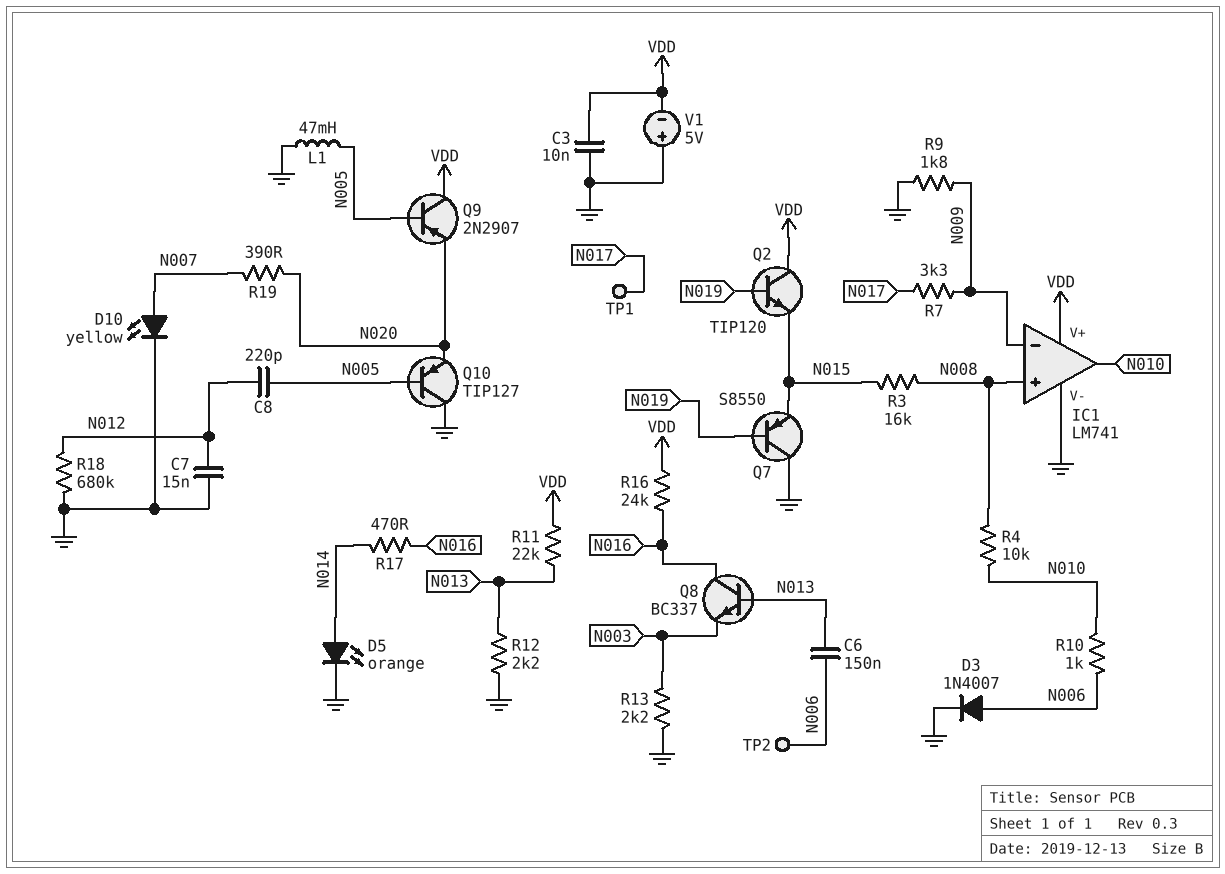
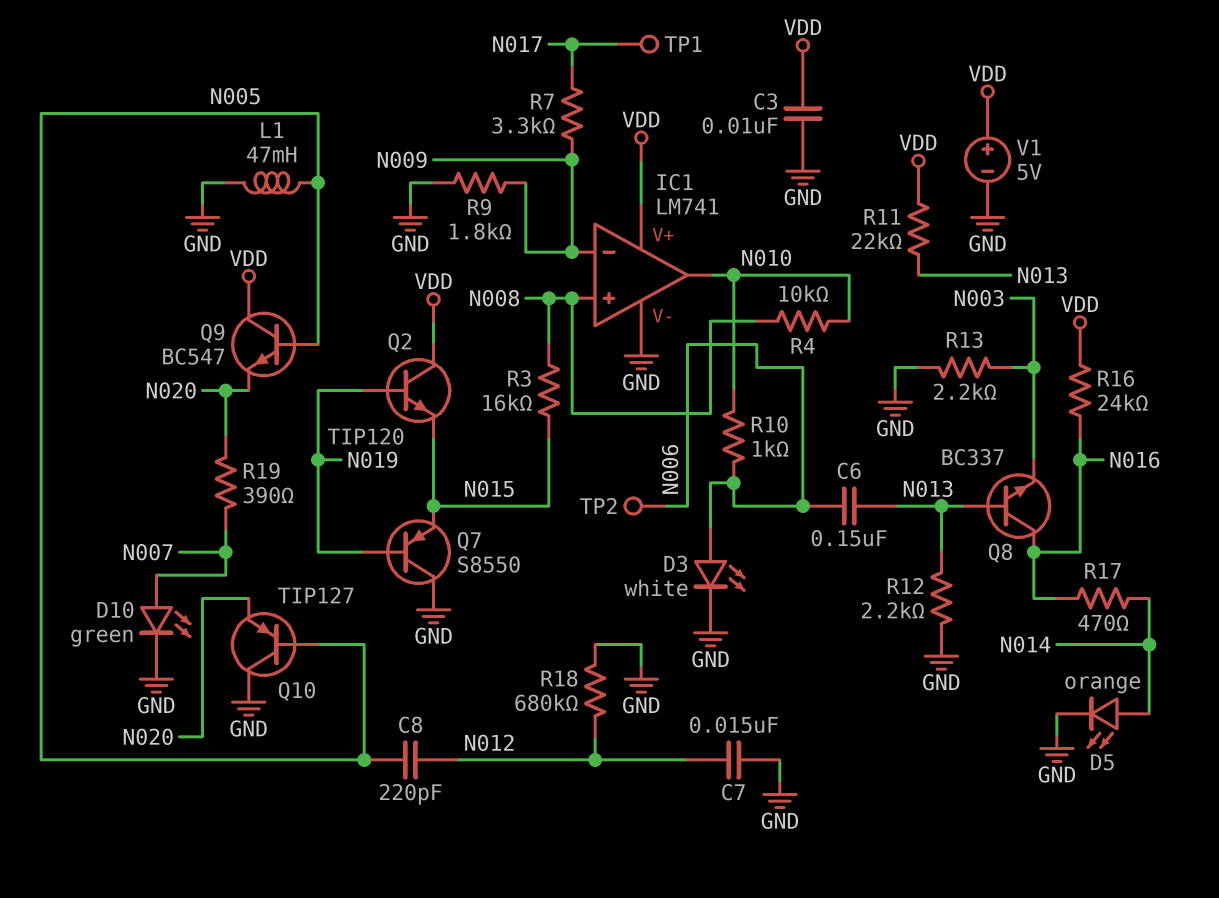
D3: diode 1N4007 (A N006, K GND) -> LED white (A N006, K GND)
D10: LED yellow (A N007, K GND) -> LED green (A N007, K GND)
Q9: PNP 2N2907 (B N005, C VDD, E N020) -> NPN BC547 (B N005, C VDD, E N020)
V1: 5V (plus GND, minus VDD) -> 5V (plus VDD, minus GND)

